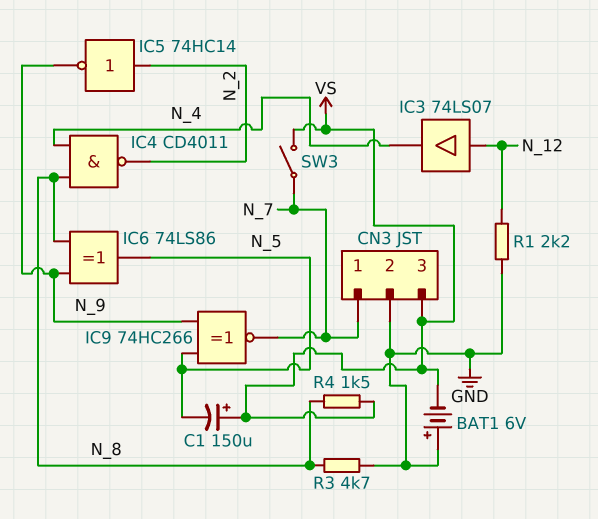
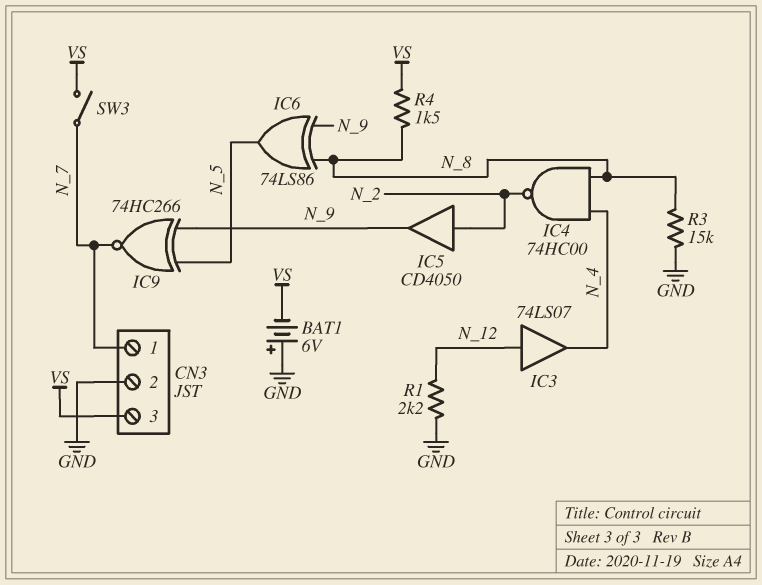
C1: 150uF (plus VS, minus N_5) -> none
IC4: NAND CD4011 (in N_4, in N_8, out N_2) -> NAND 74HC00 (in N_4, in N_8, out N_2)
IC5: NOT 74HC14 (in N_2, out N_9) -> buffer CD4050 (in N_2, out N_9)
R3: 4.7k (GND, N_8) -> 15k (GND, N_8)

